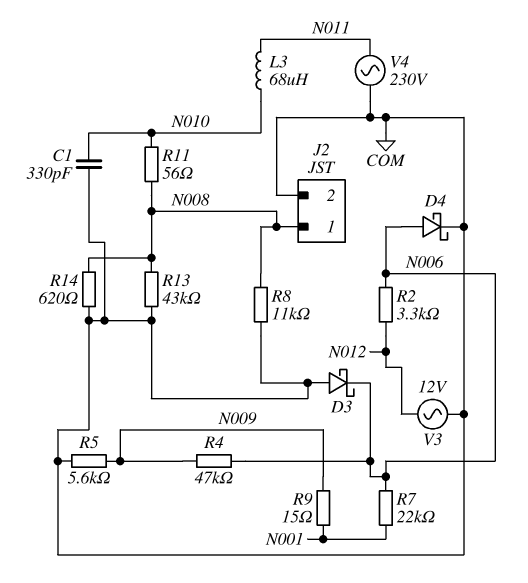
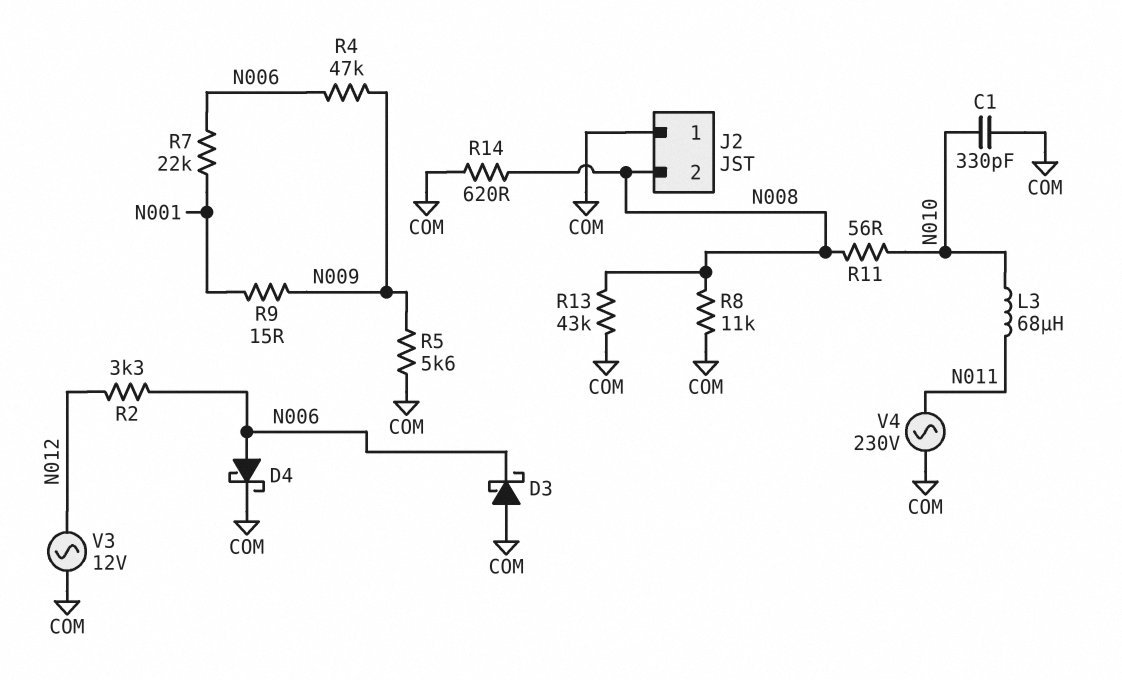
J2 pin 1: N008 -> COM
J2 pin 2: COM -> N008

